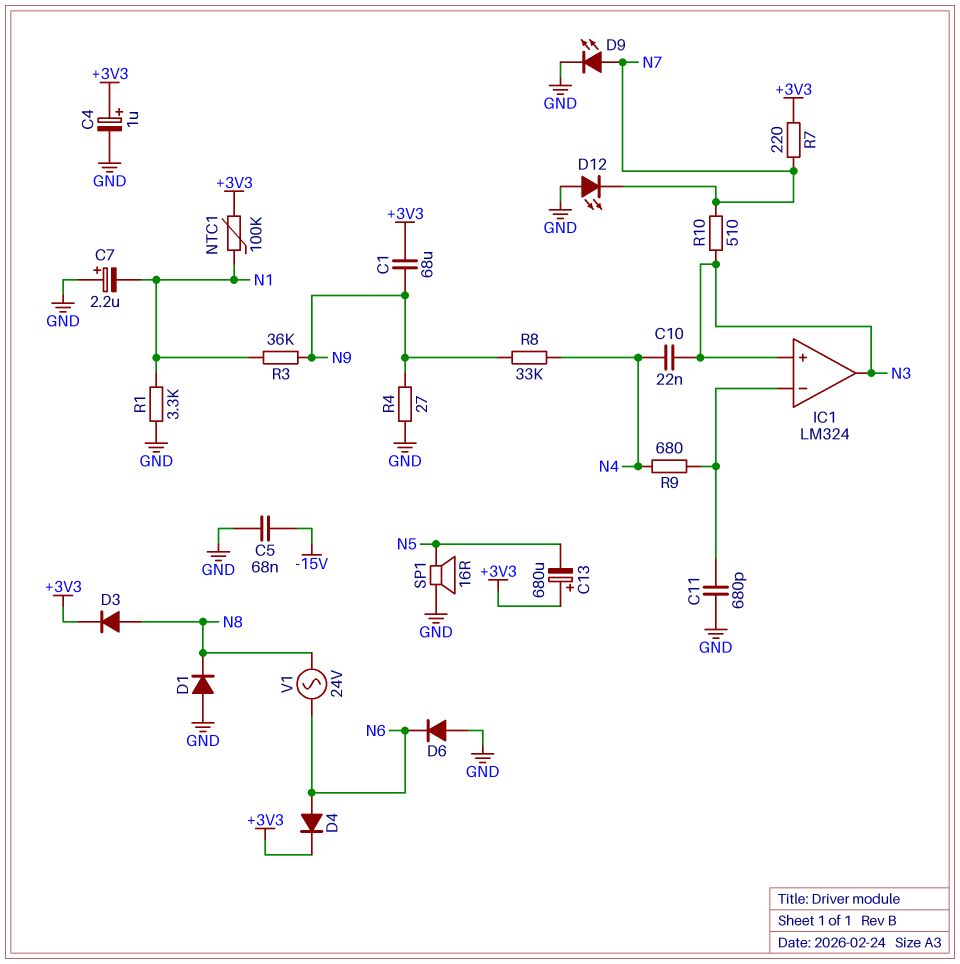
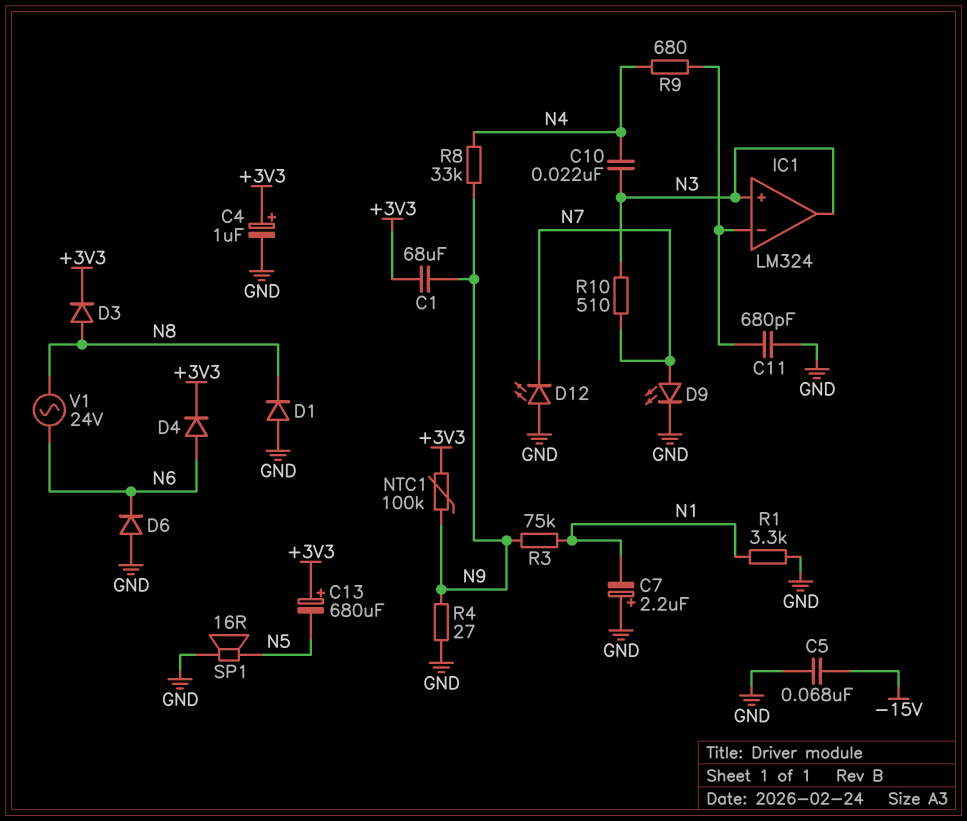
NTC1: 100k (+3V3, N1) -> 100k (+3V3, N9)
R3: 36k (N1, N9) -> 75k (N1, N9)
R7: 220 (+3V3, N7) -> none

